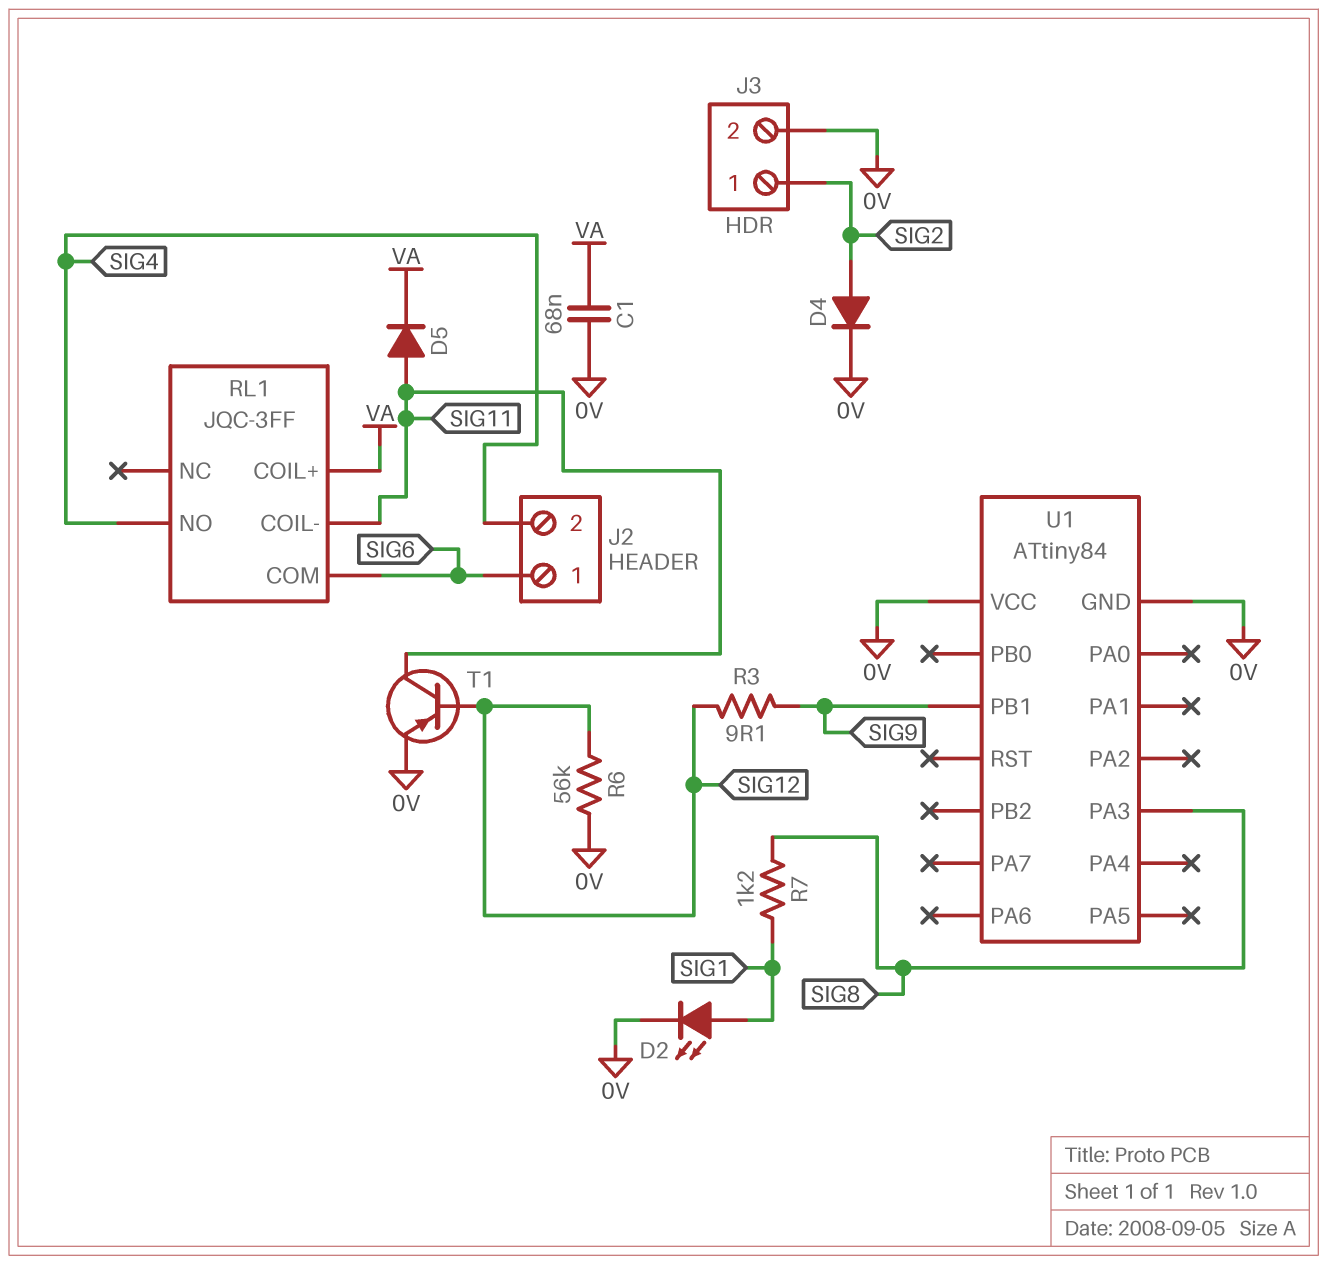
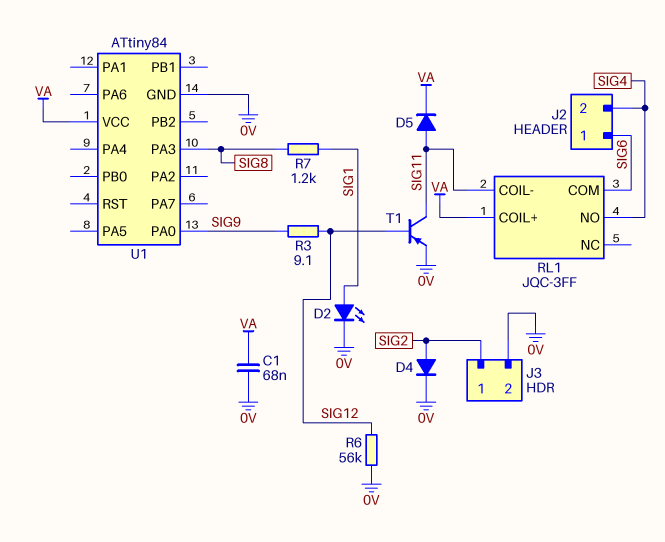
U1 pin PA0: none -> SIG9
U1 pin PB1: SIG9 -> none
U1 pin VCC: 0V -> VA

